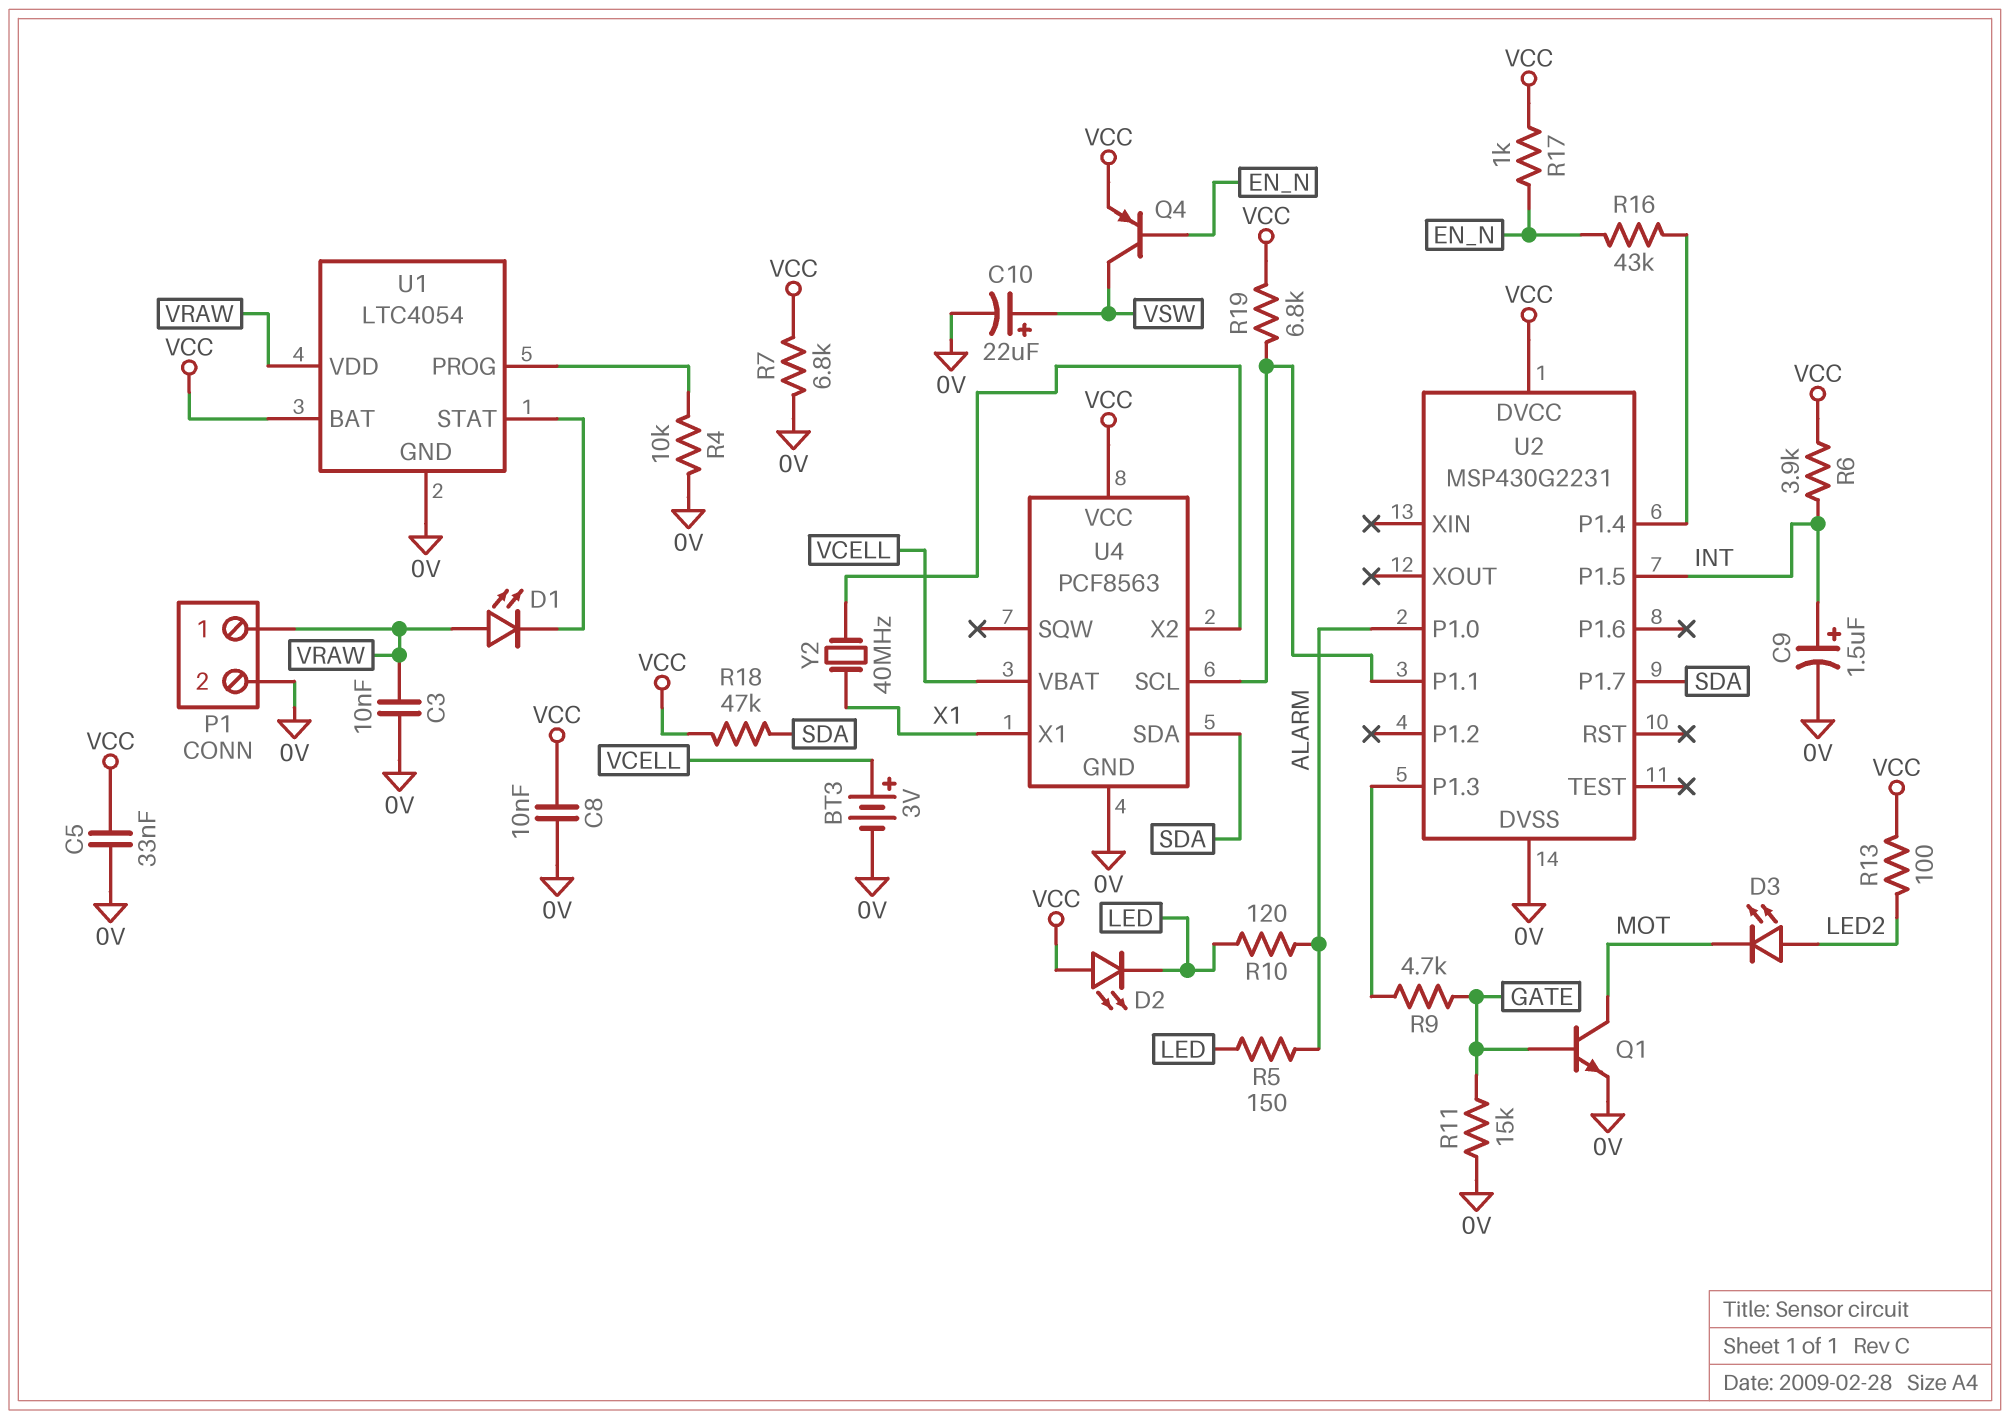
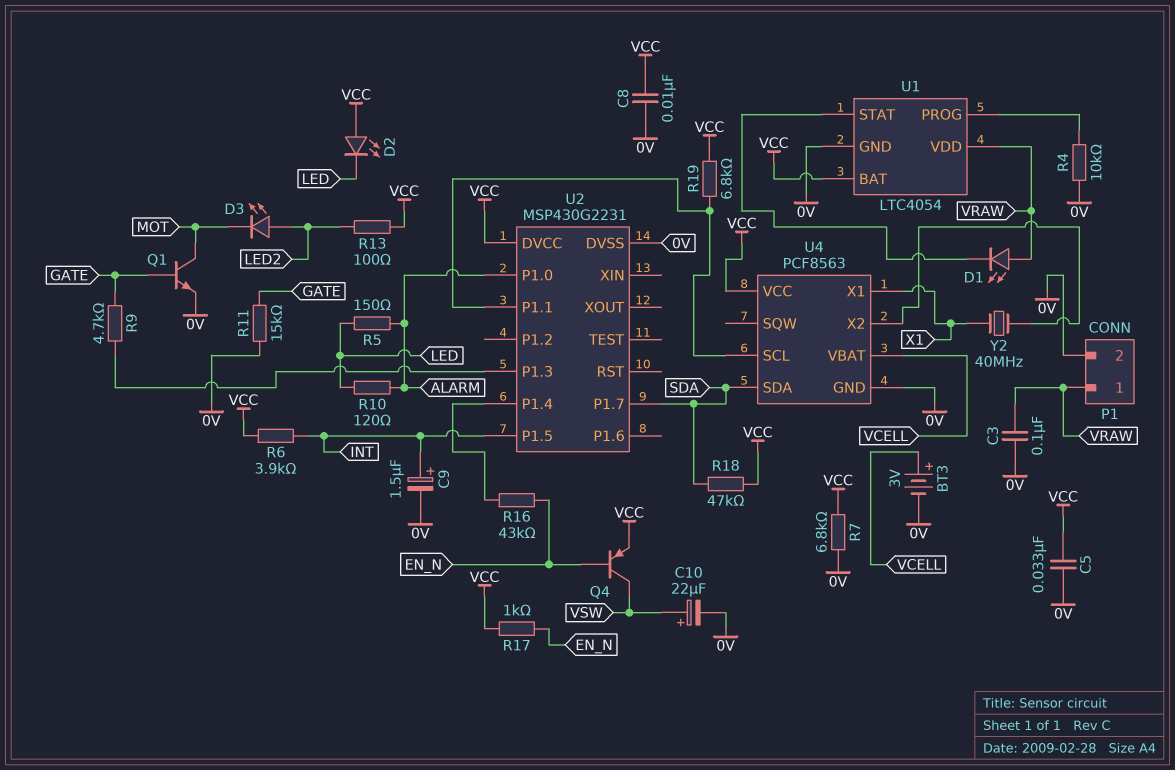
C3: 10nF (0V, VRAW) -> 100nF (0V, VRAW)

